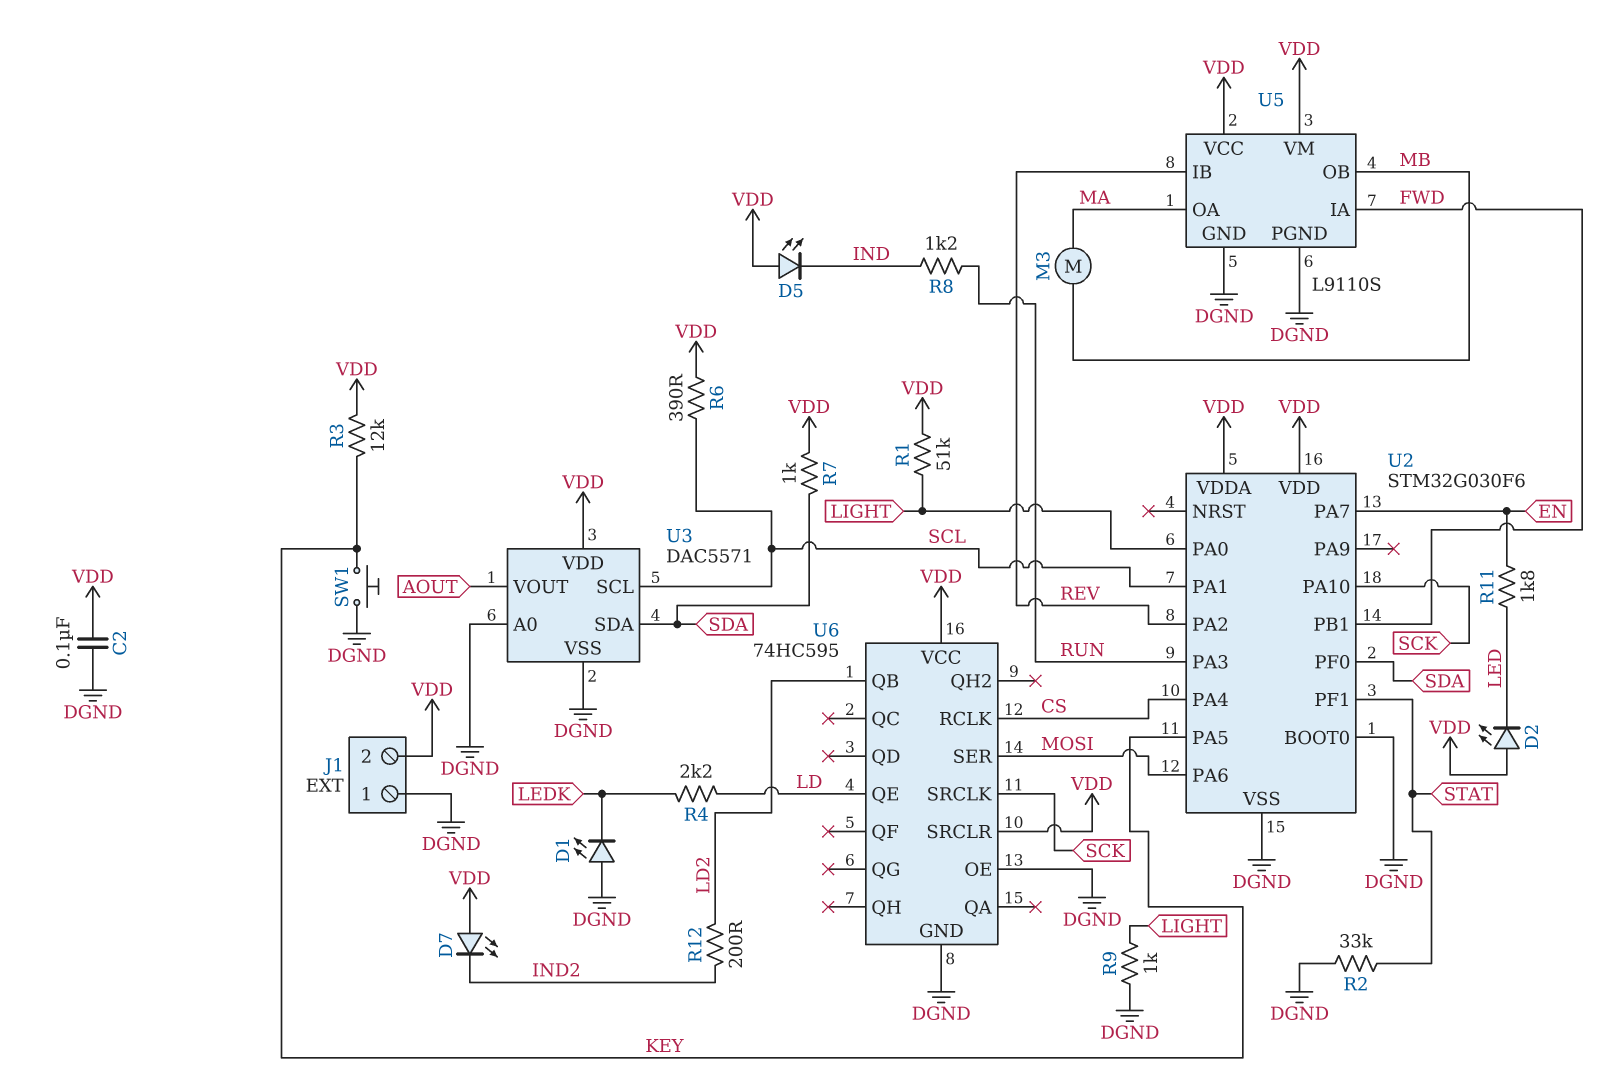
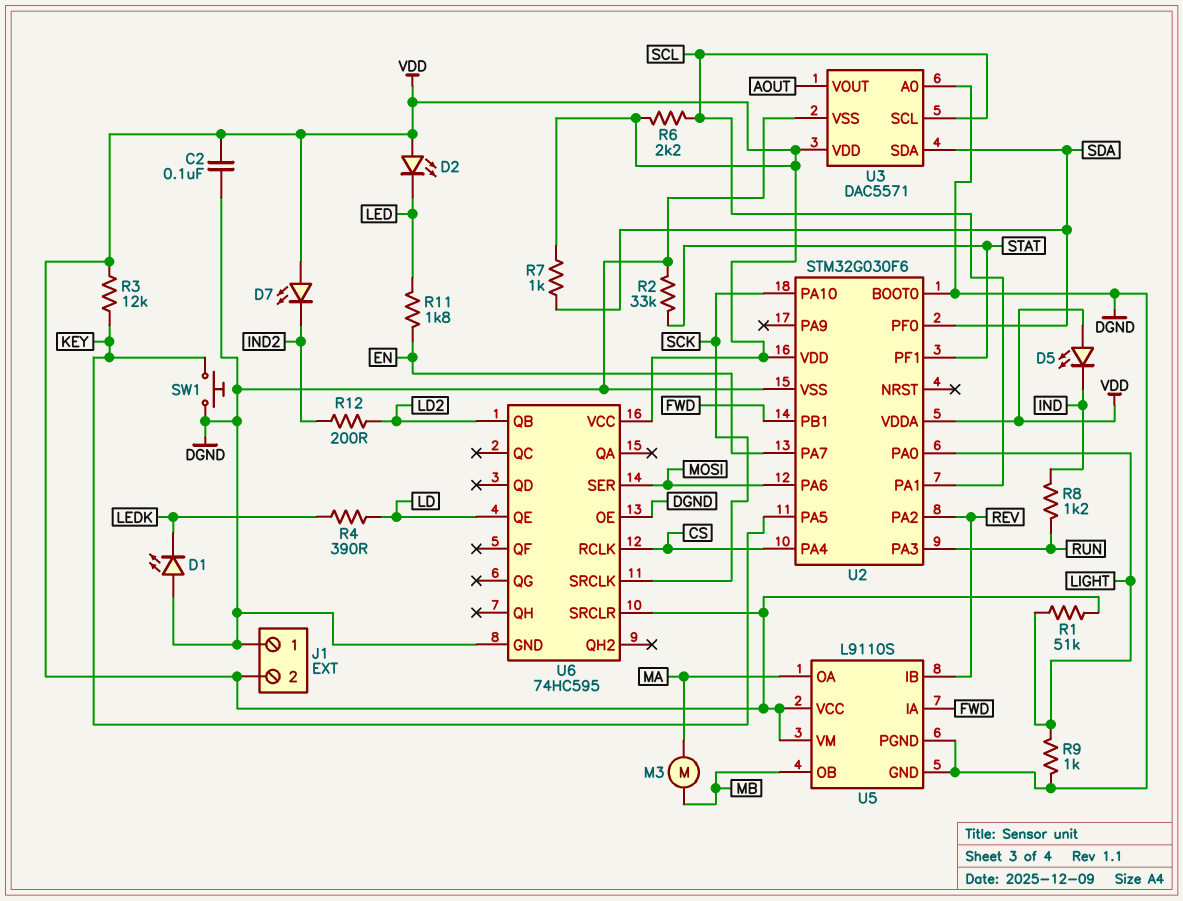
R4: 2.2k (LD, LEDK) -> 390 (LD, LEDK)
R6: 390 (SCL, VDD) -> 2.2k (SCL, VDD)

